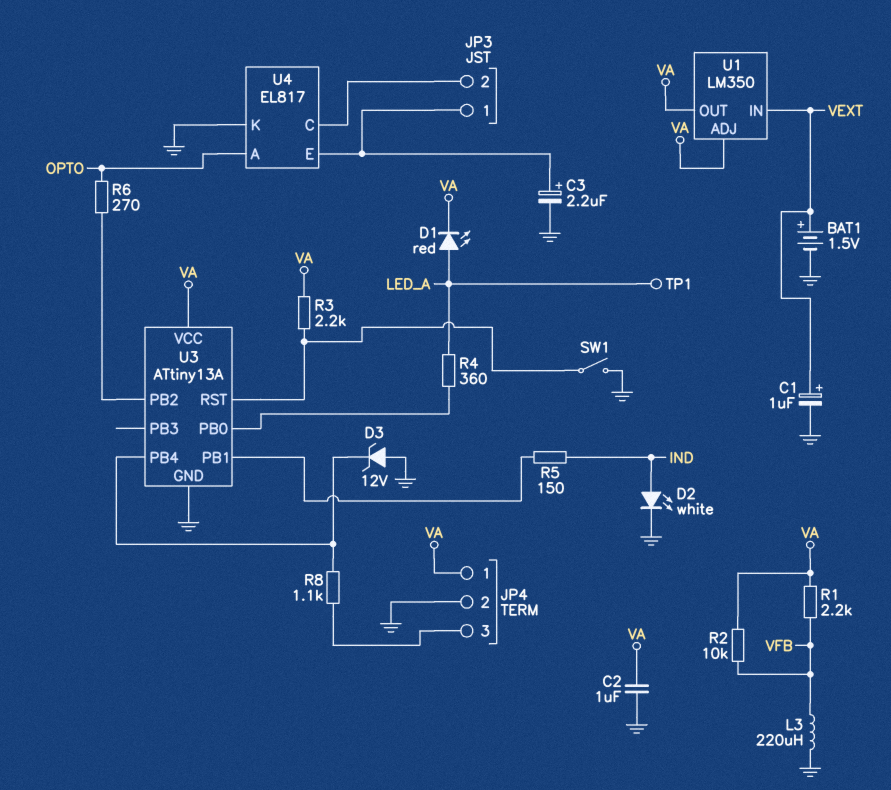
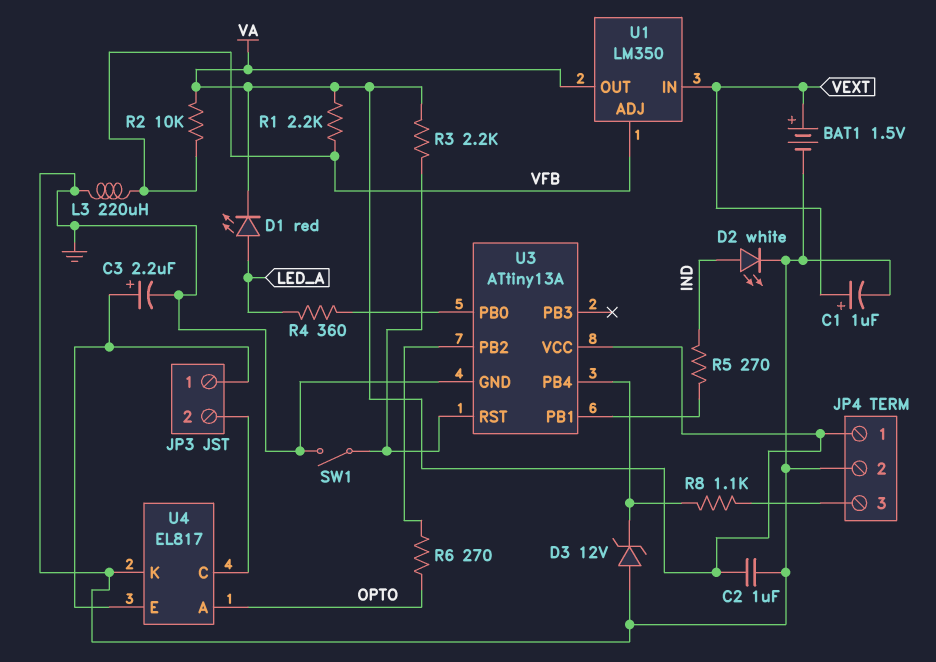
R5: 150 (IND, U3/PB1) -> 270 (IND, U3/PB1)
TP1: test point (LED_A) -> none
U1 pin ADJ: VA -> VFB

